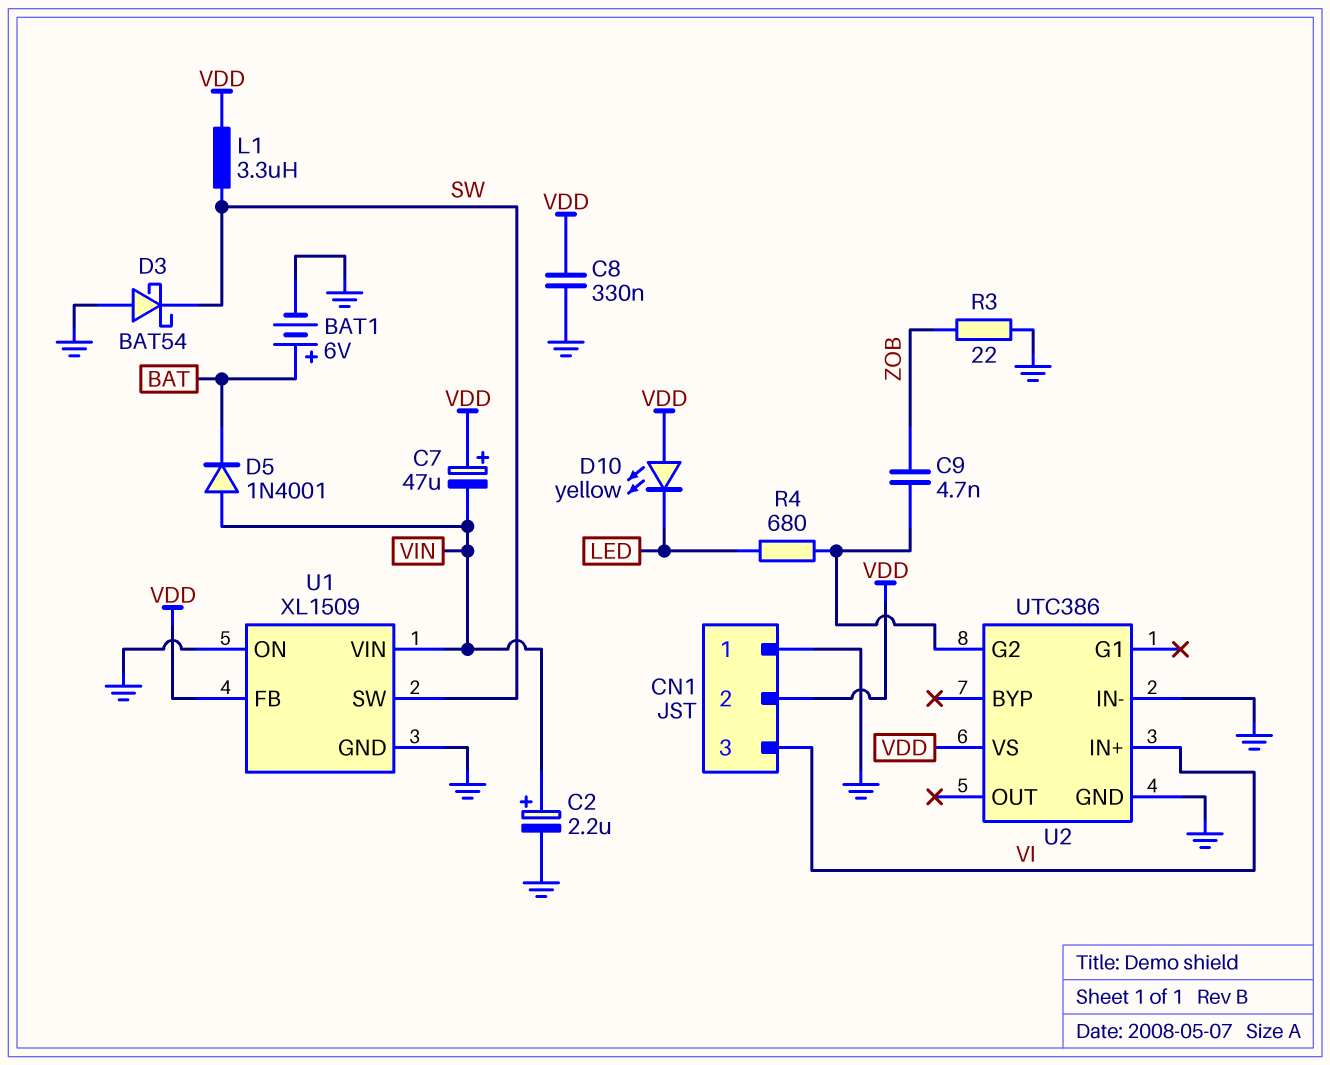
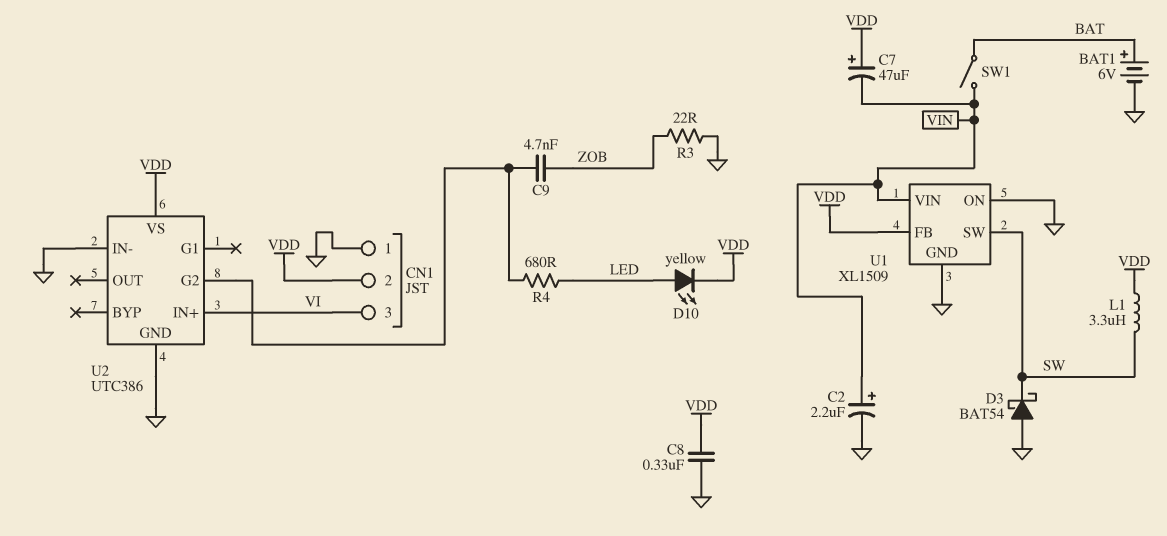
D5: diode 1N4001 (A VIN, K BAT) -> none
D10: LED yellow (A VDD, K LED) -> LED yellow (A LED, K VDD)
SW1: none -> switch (BAT, VIN)

